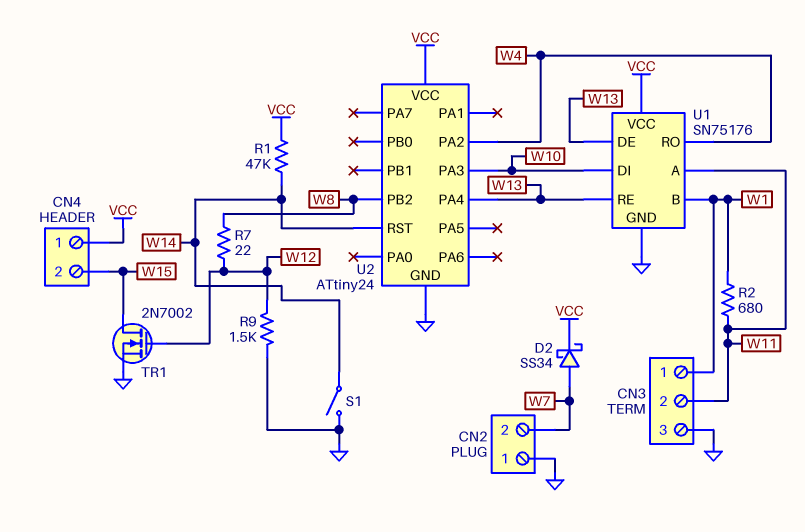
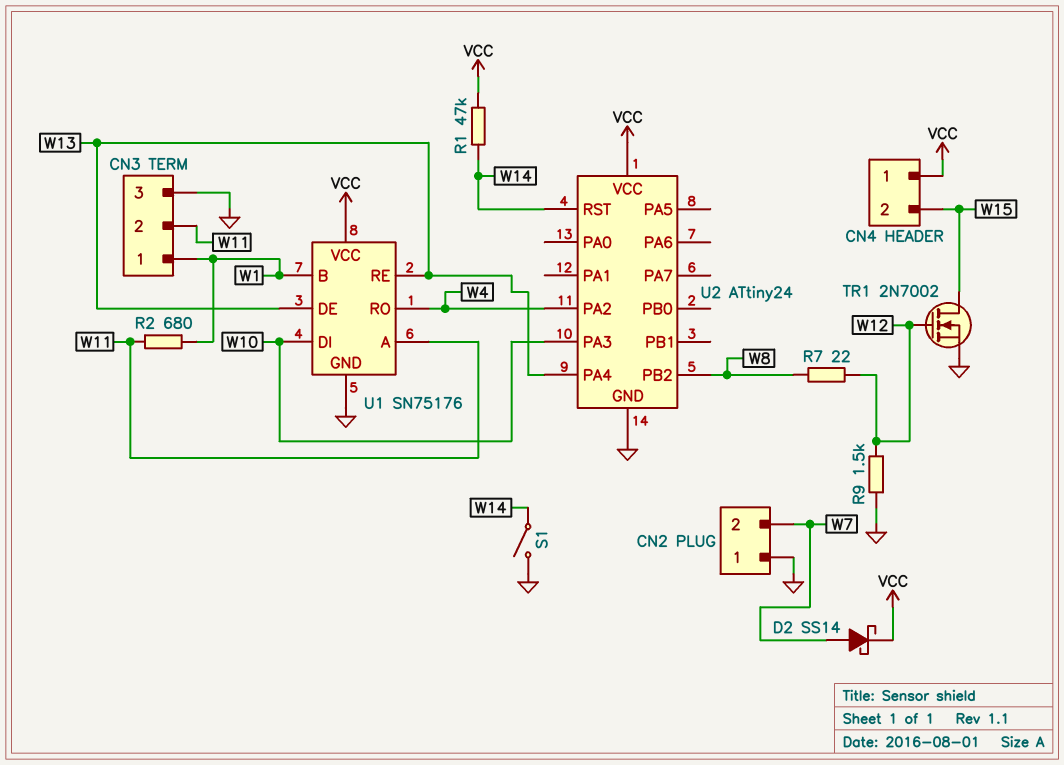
D2: schottky SS34 (A W7, K VCC) -> schottky SS14 (A W7, K VCC)

